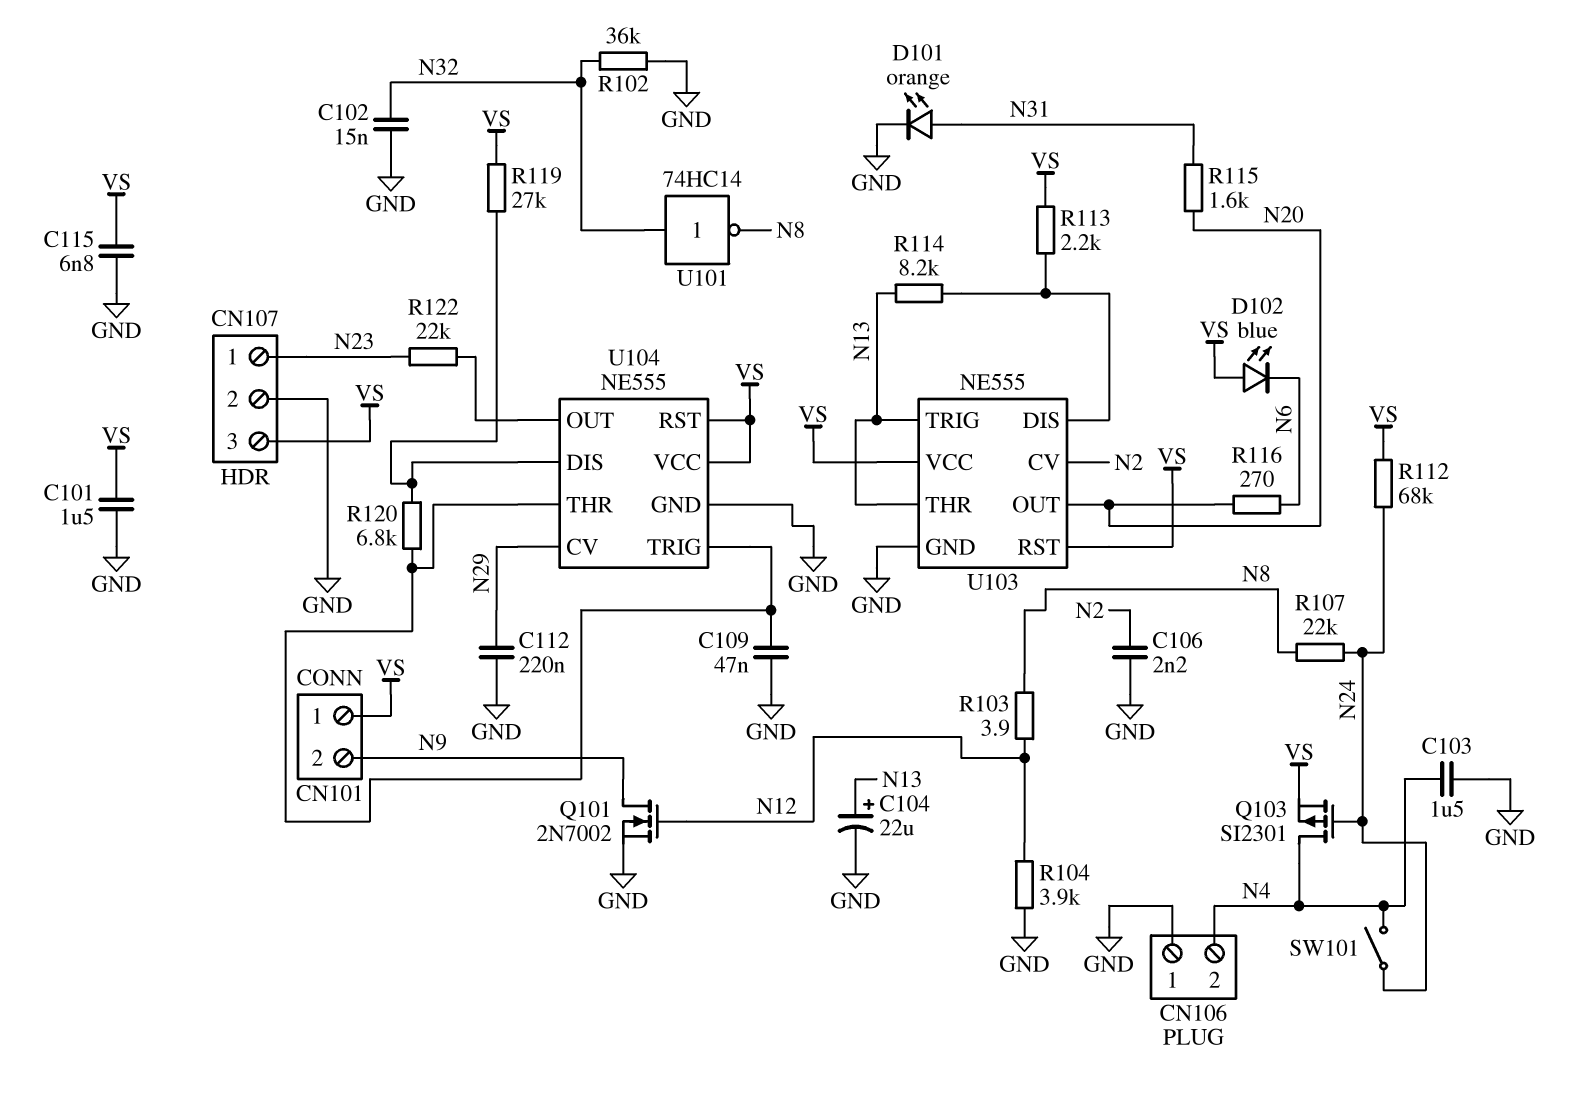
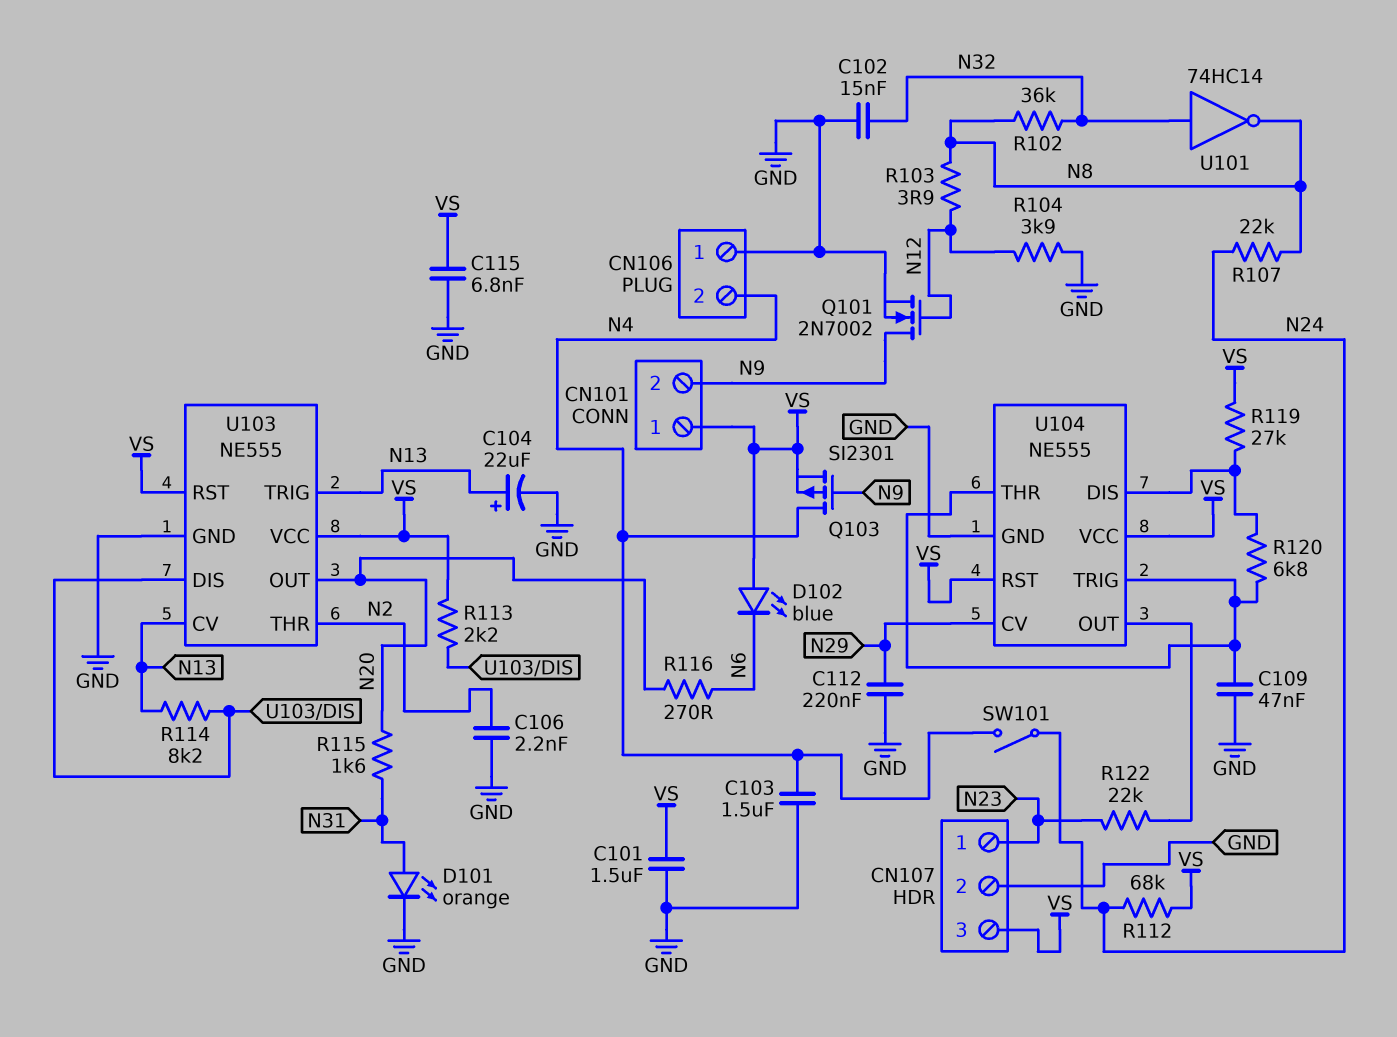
Q103: PMOS SI2301 (G N24, D N4, S VS) -> PMOS SI2301 (G N9, D N4, S VS)
R102: 36k (GND, N32) -> 36k (N8, N32)
U103 pin CV: N2 -> N13
U103 pin THR: N13 -> N2

